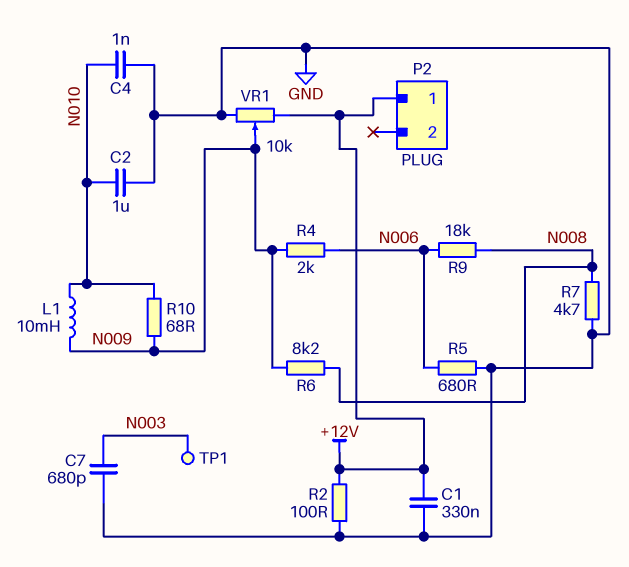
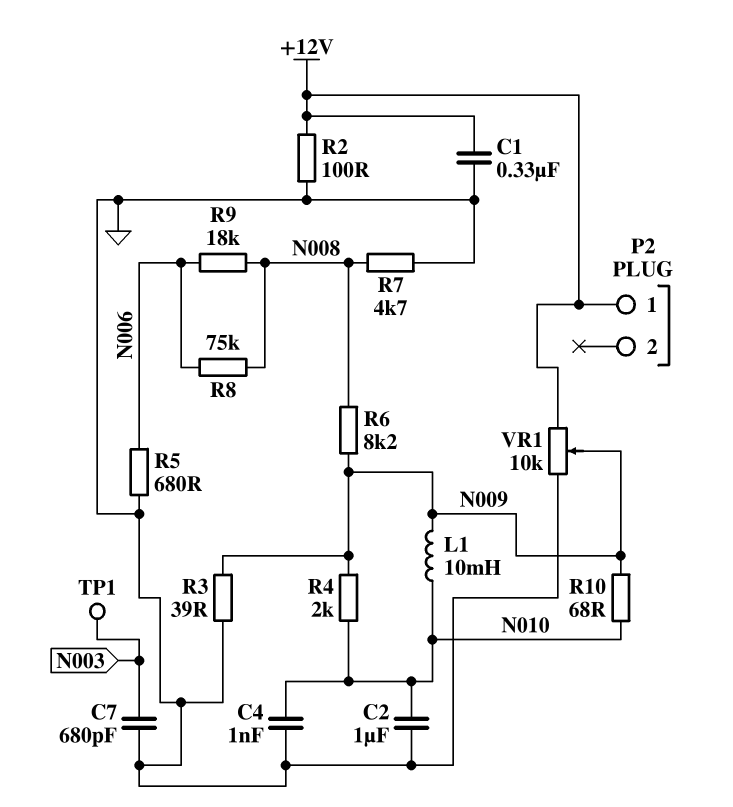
R3: none -> 39 (GND, N009)
R4: 2k (N006, N009) -> 2k (N009, N010)
R8: none -> 75k (N006, N008)

